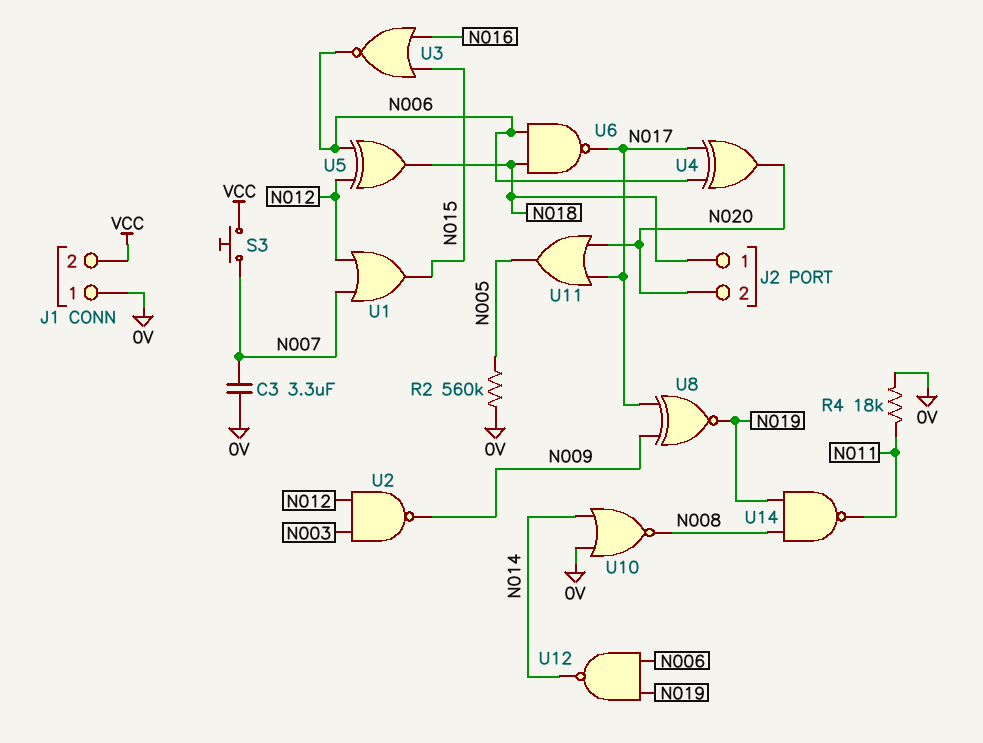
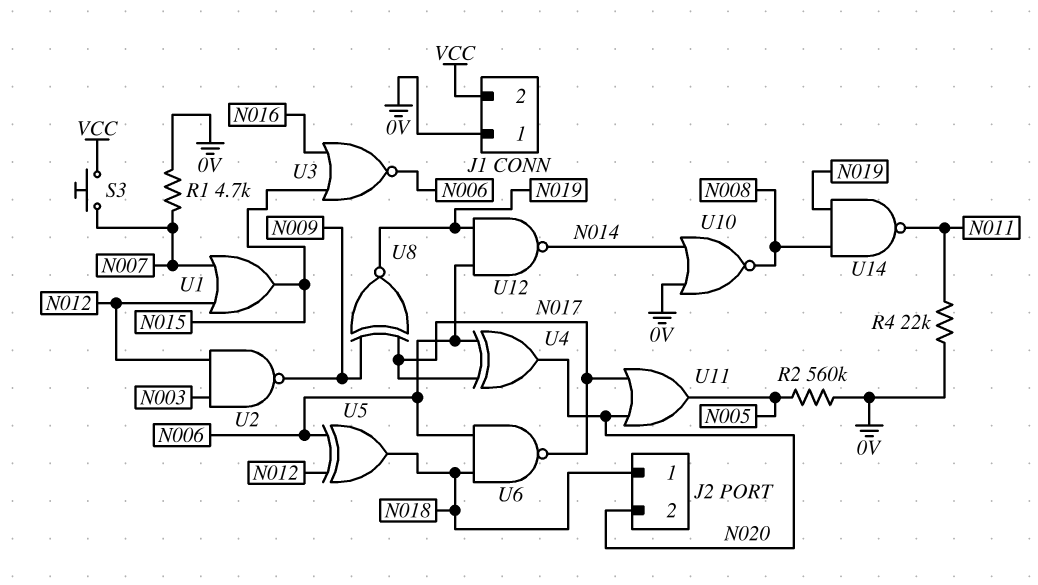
C3: 3.3uF (0V, N007) -> none
R1: none -> 4.7k (0V, N007)
R4: 18k (0V, N011) -> 22k (0V, N011)

